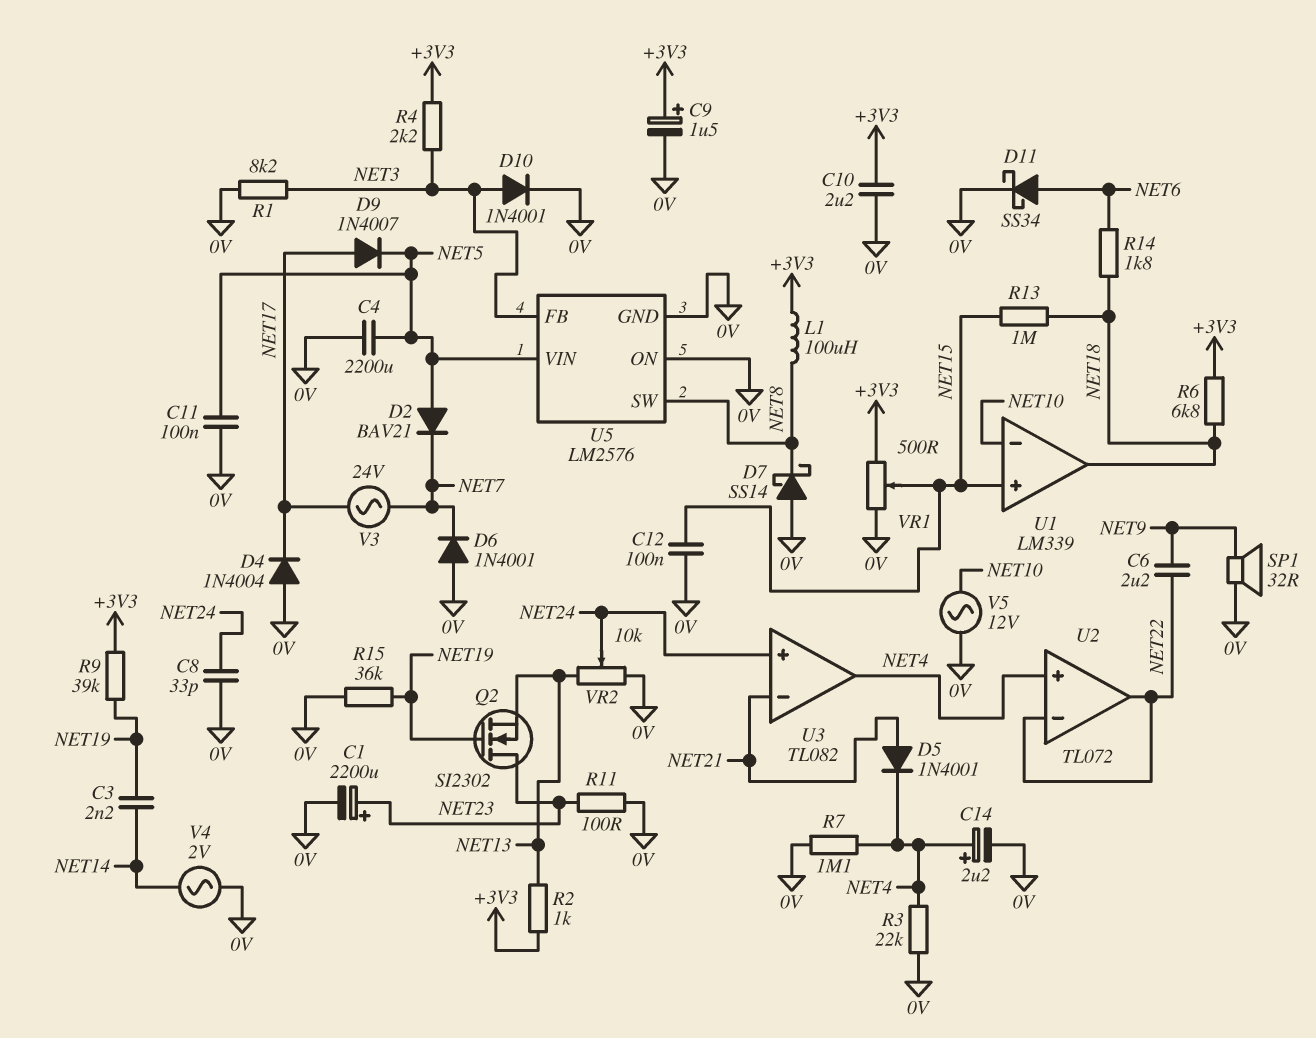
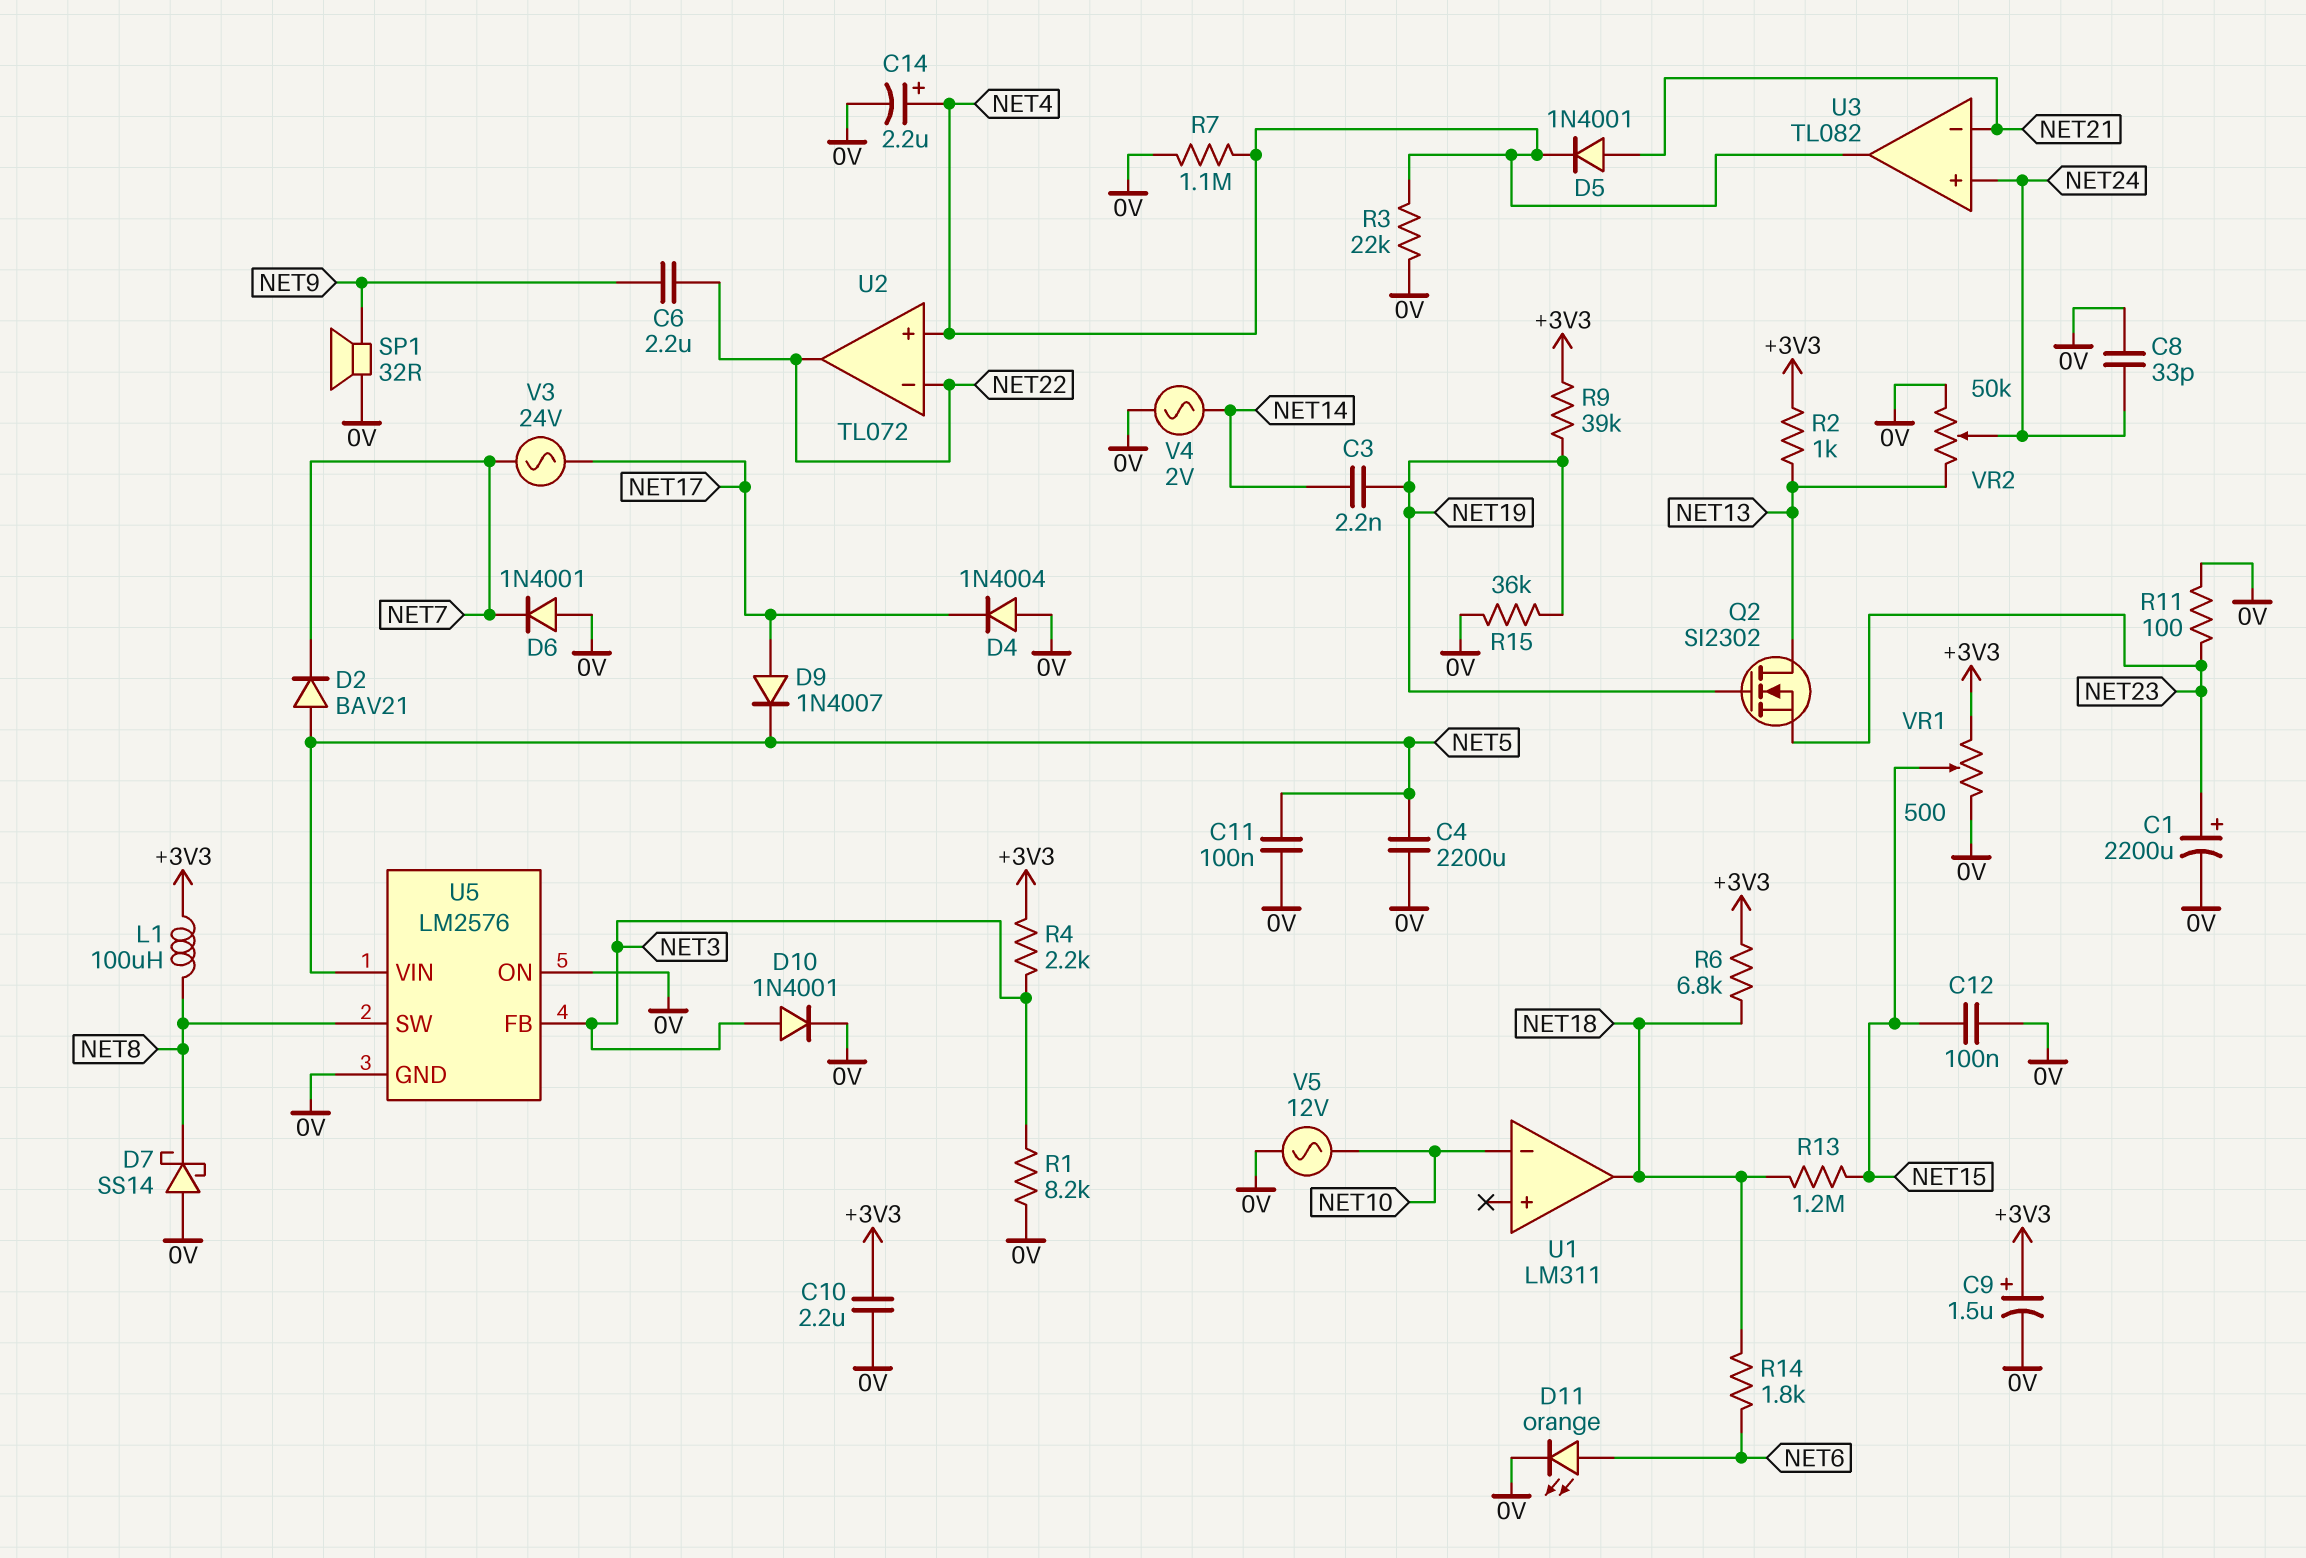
D11: schottky SS34 (A NET6, K 0V) -> LED orange (A NET6, K 0V)
Q2: NMOS SI2302 (G NET19, D NET23, S NET13) -> NMOS SI2302 (G NET19, D NET13, S NET23)
R13: 1M (NET15, NET18) -> 1.2M (NET15, NET18)
U1: LM339 -> LM311
U1 pin in+: NET15 -> none
VR2: 10k (0V, NET13, wiper NET24) -> 50k (0V, NET13, wiper NET24)

